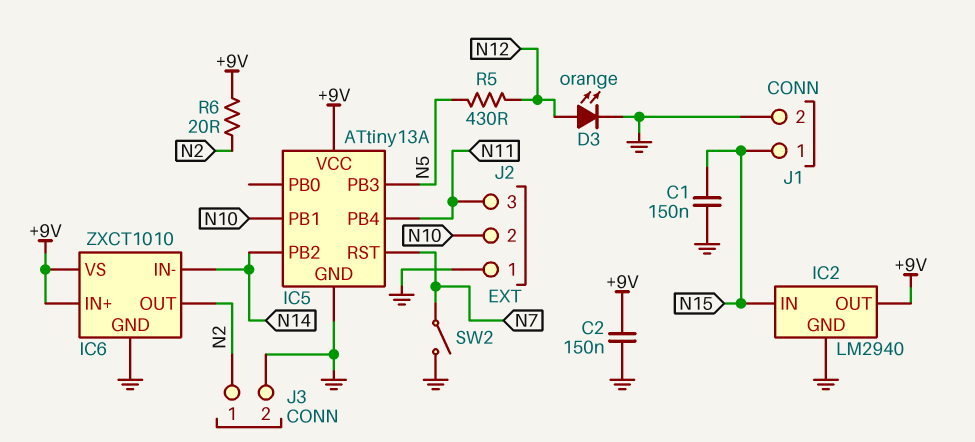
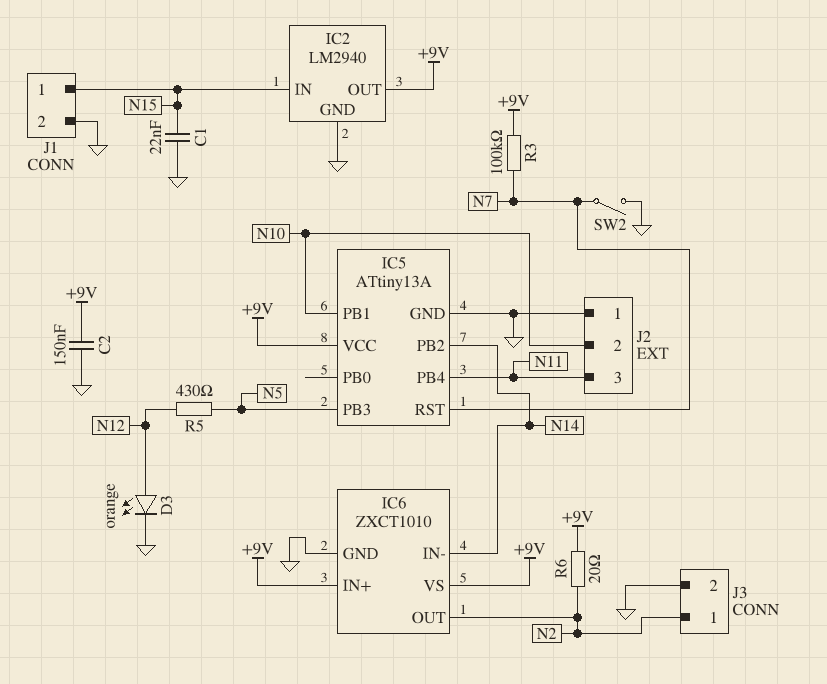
C1: 150nF (GND, N15) -> 22nF (GND, N15)
R3: none -> 100k (+9V, N7)

